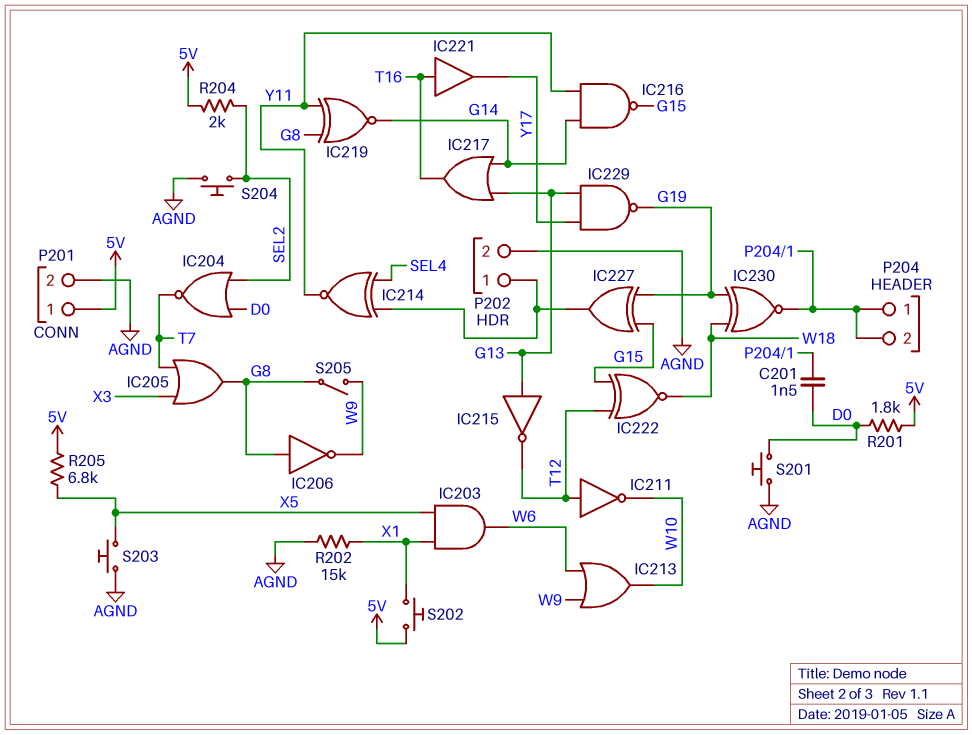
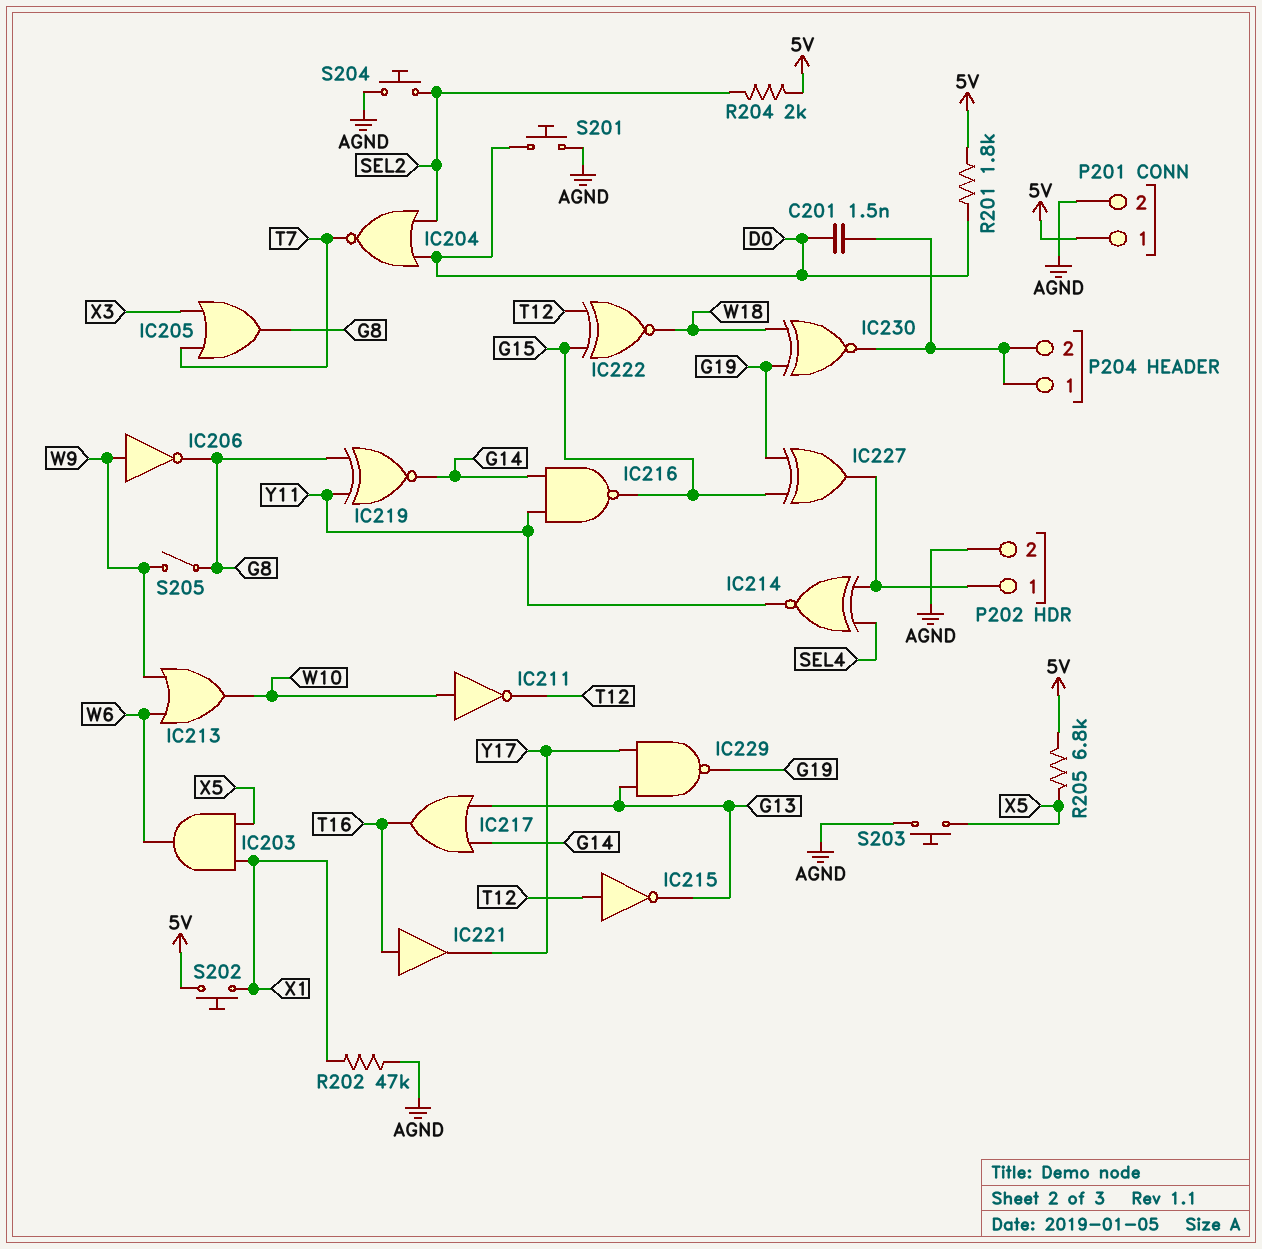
IC206: NOT (in G8, out W9) -> NOT (in W9, out G8)
IC211: NOT (in T12, out W10) -> NOT (in W10, out T12)
IC215: NOT (in G13, out T12) -> NOT (in T12, out G13)
R202: 15k (AGND, X1) -> 47k (AGND, X1)

